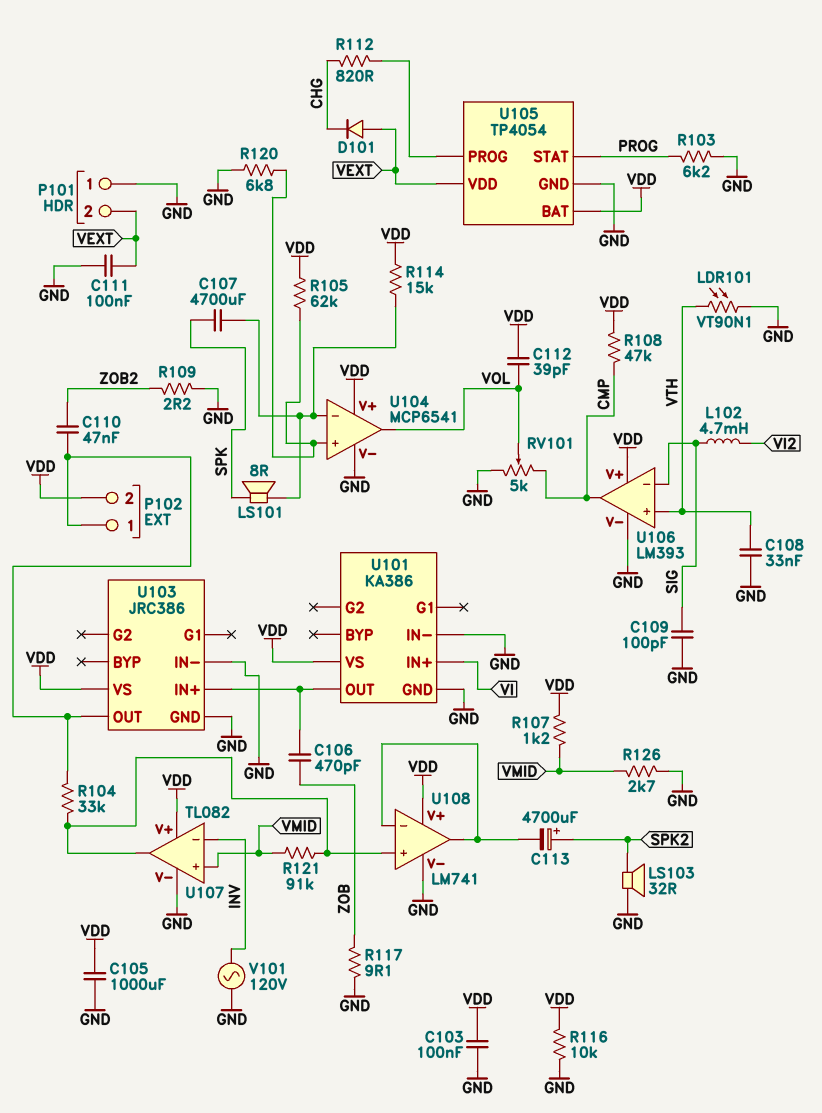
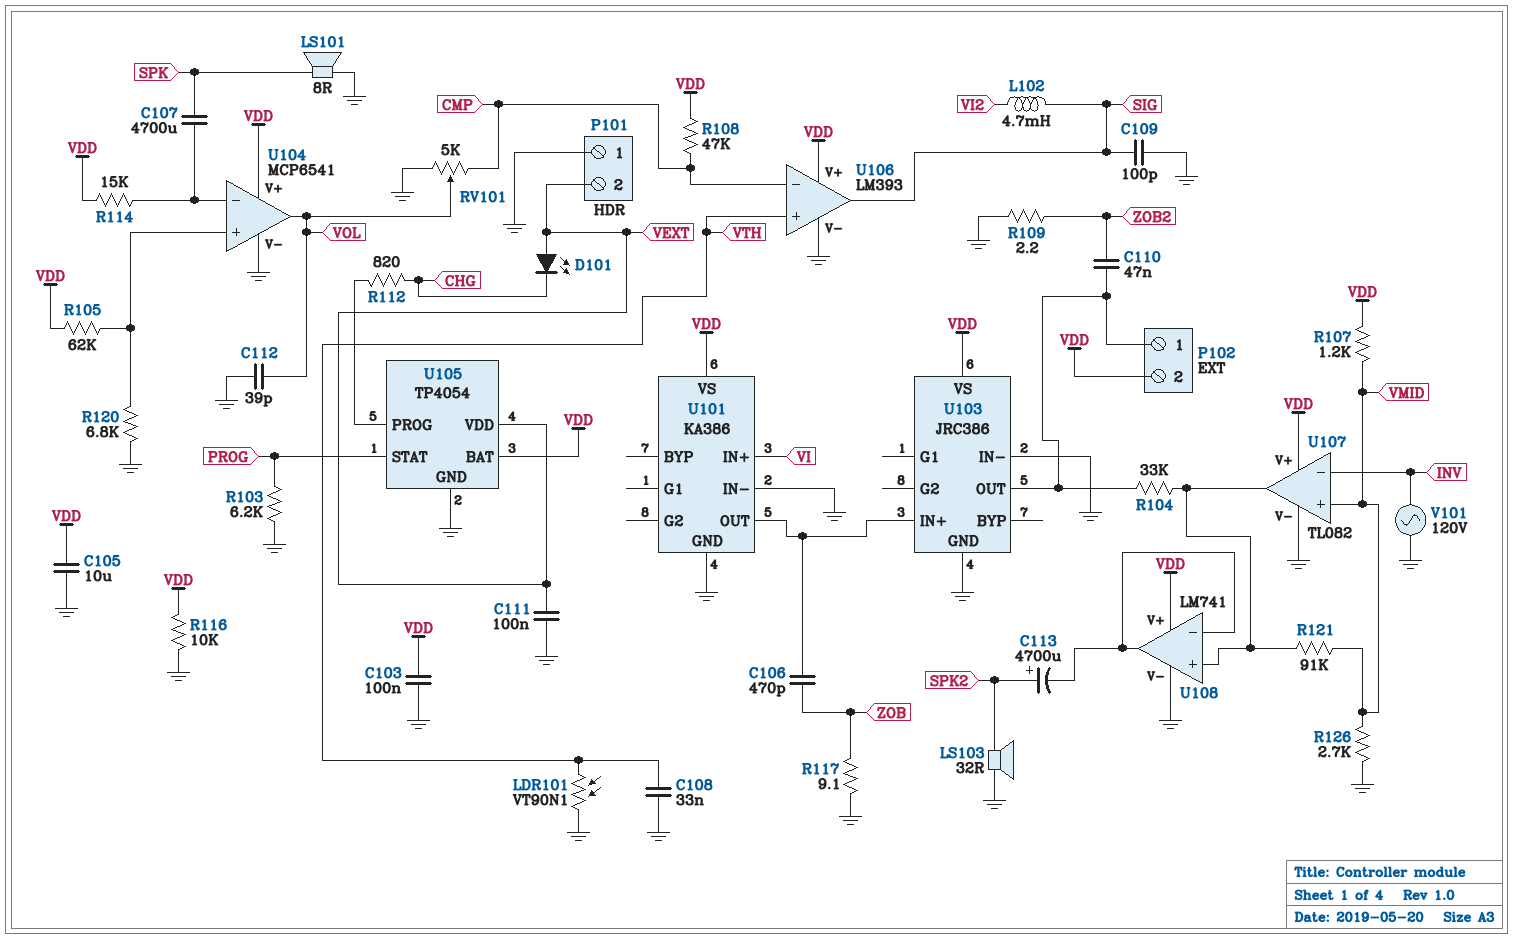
C105: 1000uF (GND, VDD) -> 10uF (GND, VDD)
C112: 39pF (VDD, VOL) -> 39pF (GND, VOL)
D101: diode (A VEXT, K CHG) -> LED (A VEXT, K CHG)
LS101: speaker 8R (SPK, U104/in-) -> speaker 8R (GND, SPK)
U106 pin in-: SIG -> CMP
U106 pin out: CMP -> SIG

